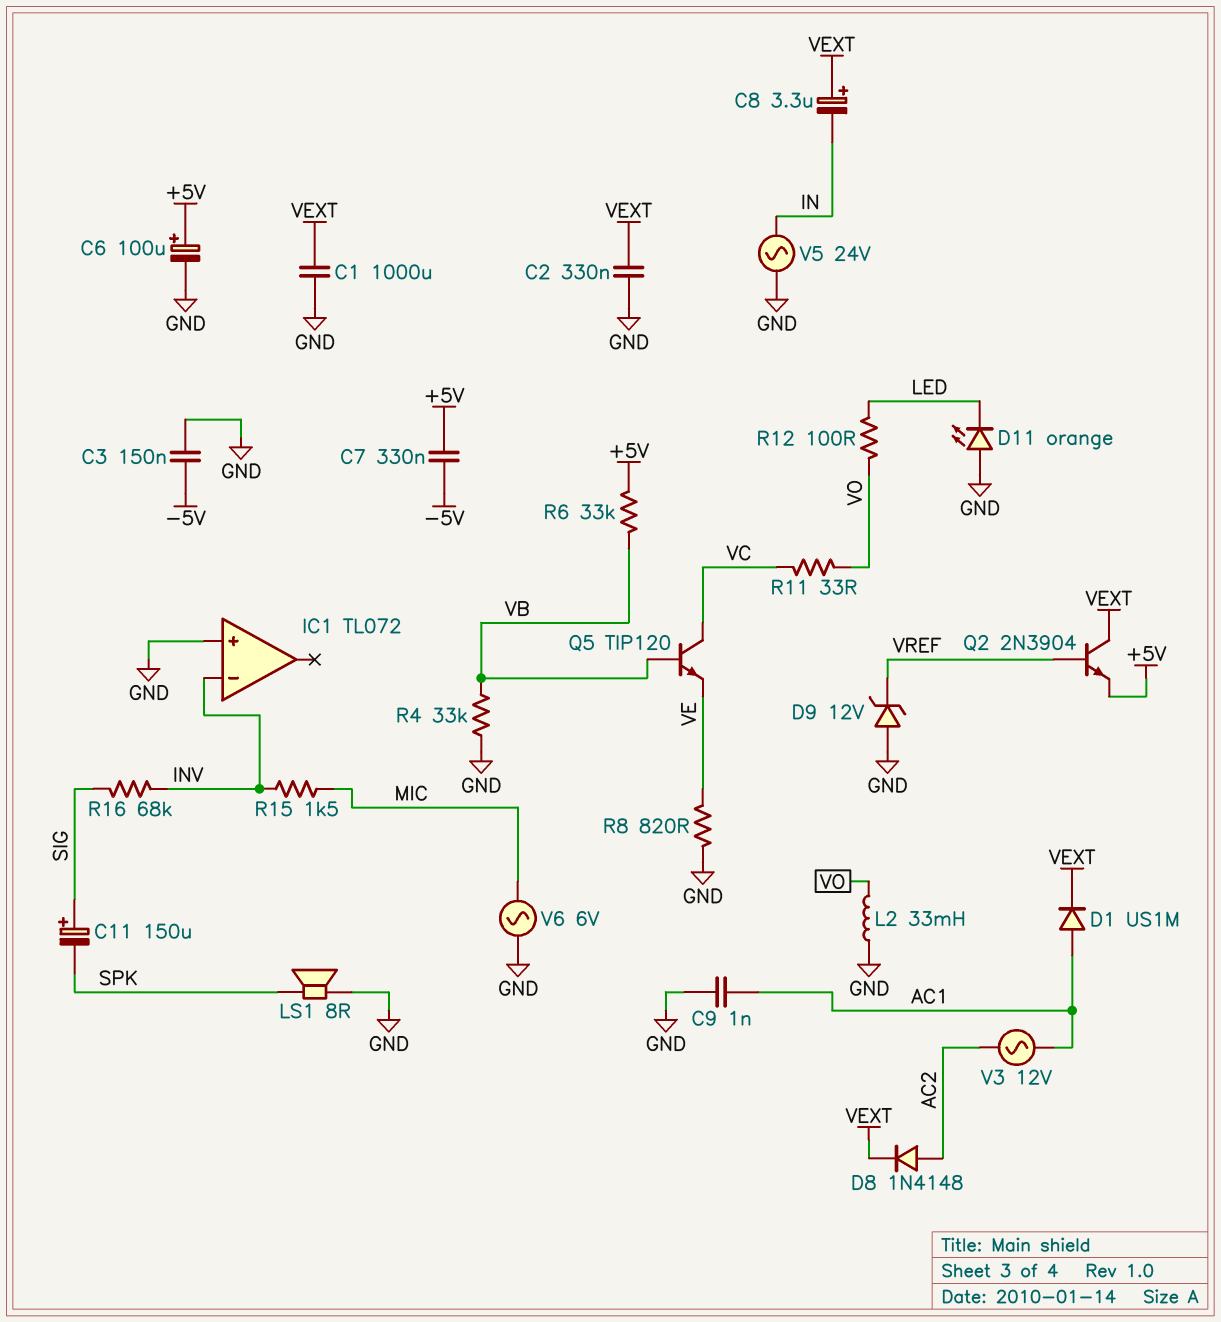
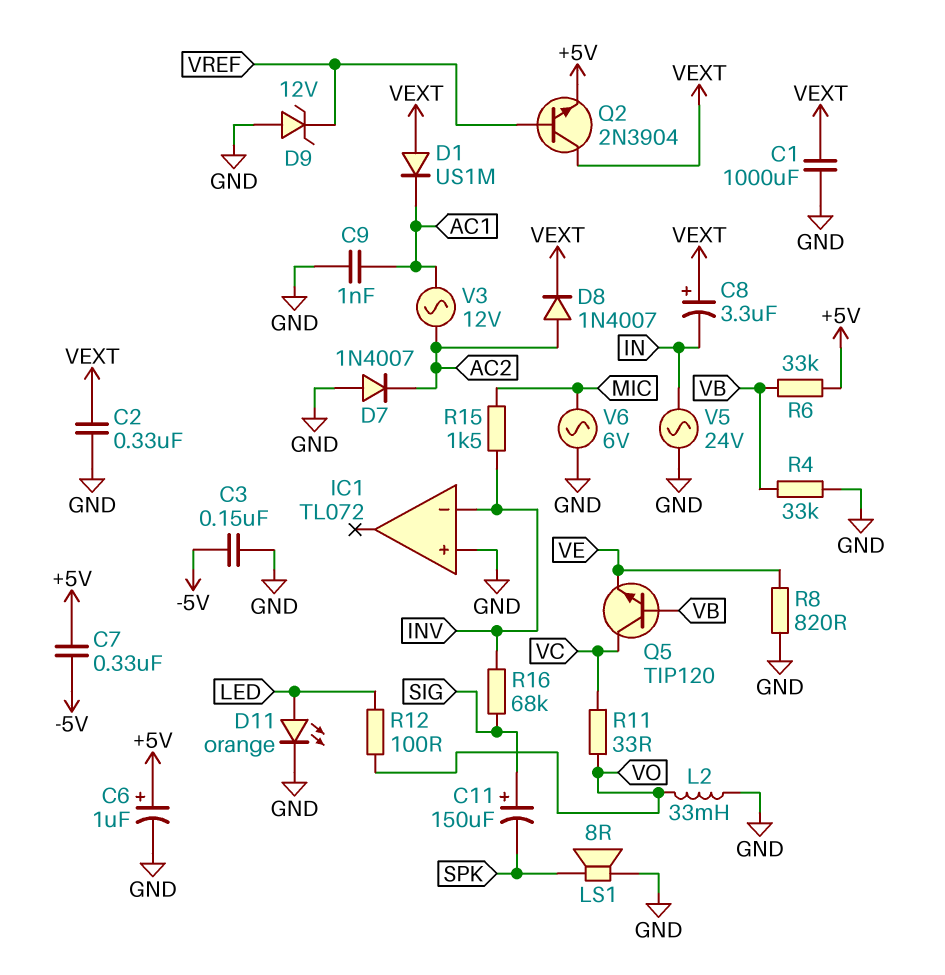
C6: 100uF (plus +5V, minus GND) -> 1uF (plus +5V, minus GND)
D1: diode US1M (A AC1, K VEXT) -> diode US1M (A VEXT, K AC1)
D7: none -> diode 1N4007 (A GND, K AC2)
D8: diode 1N4148 (A AC2, K VEXT) -> diode 1N4007 (A AC2, K VEXT)
D11: LED orange (A GND, K LED) -> LED orange (A LED, K GND)

